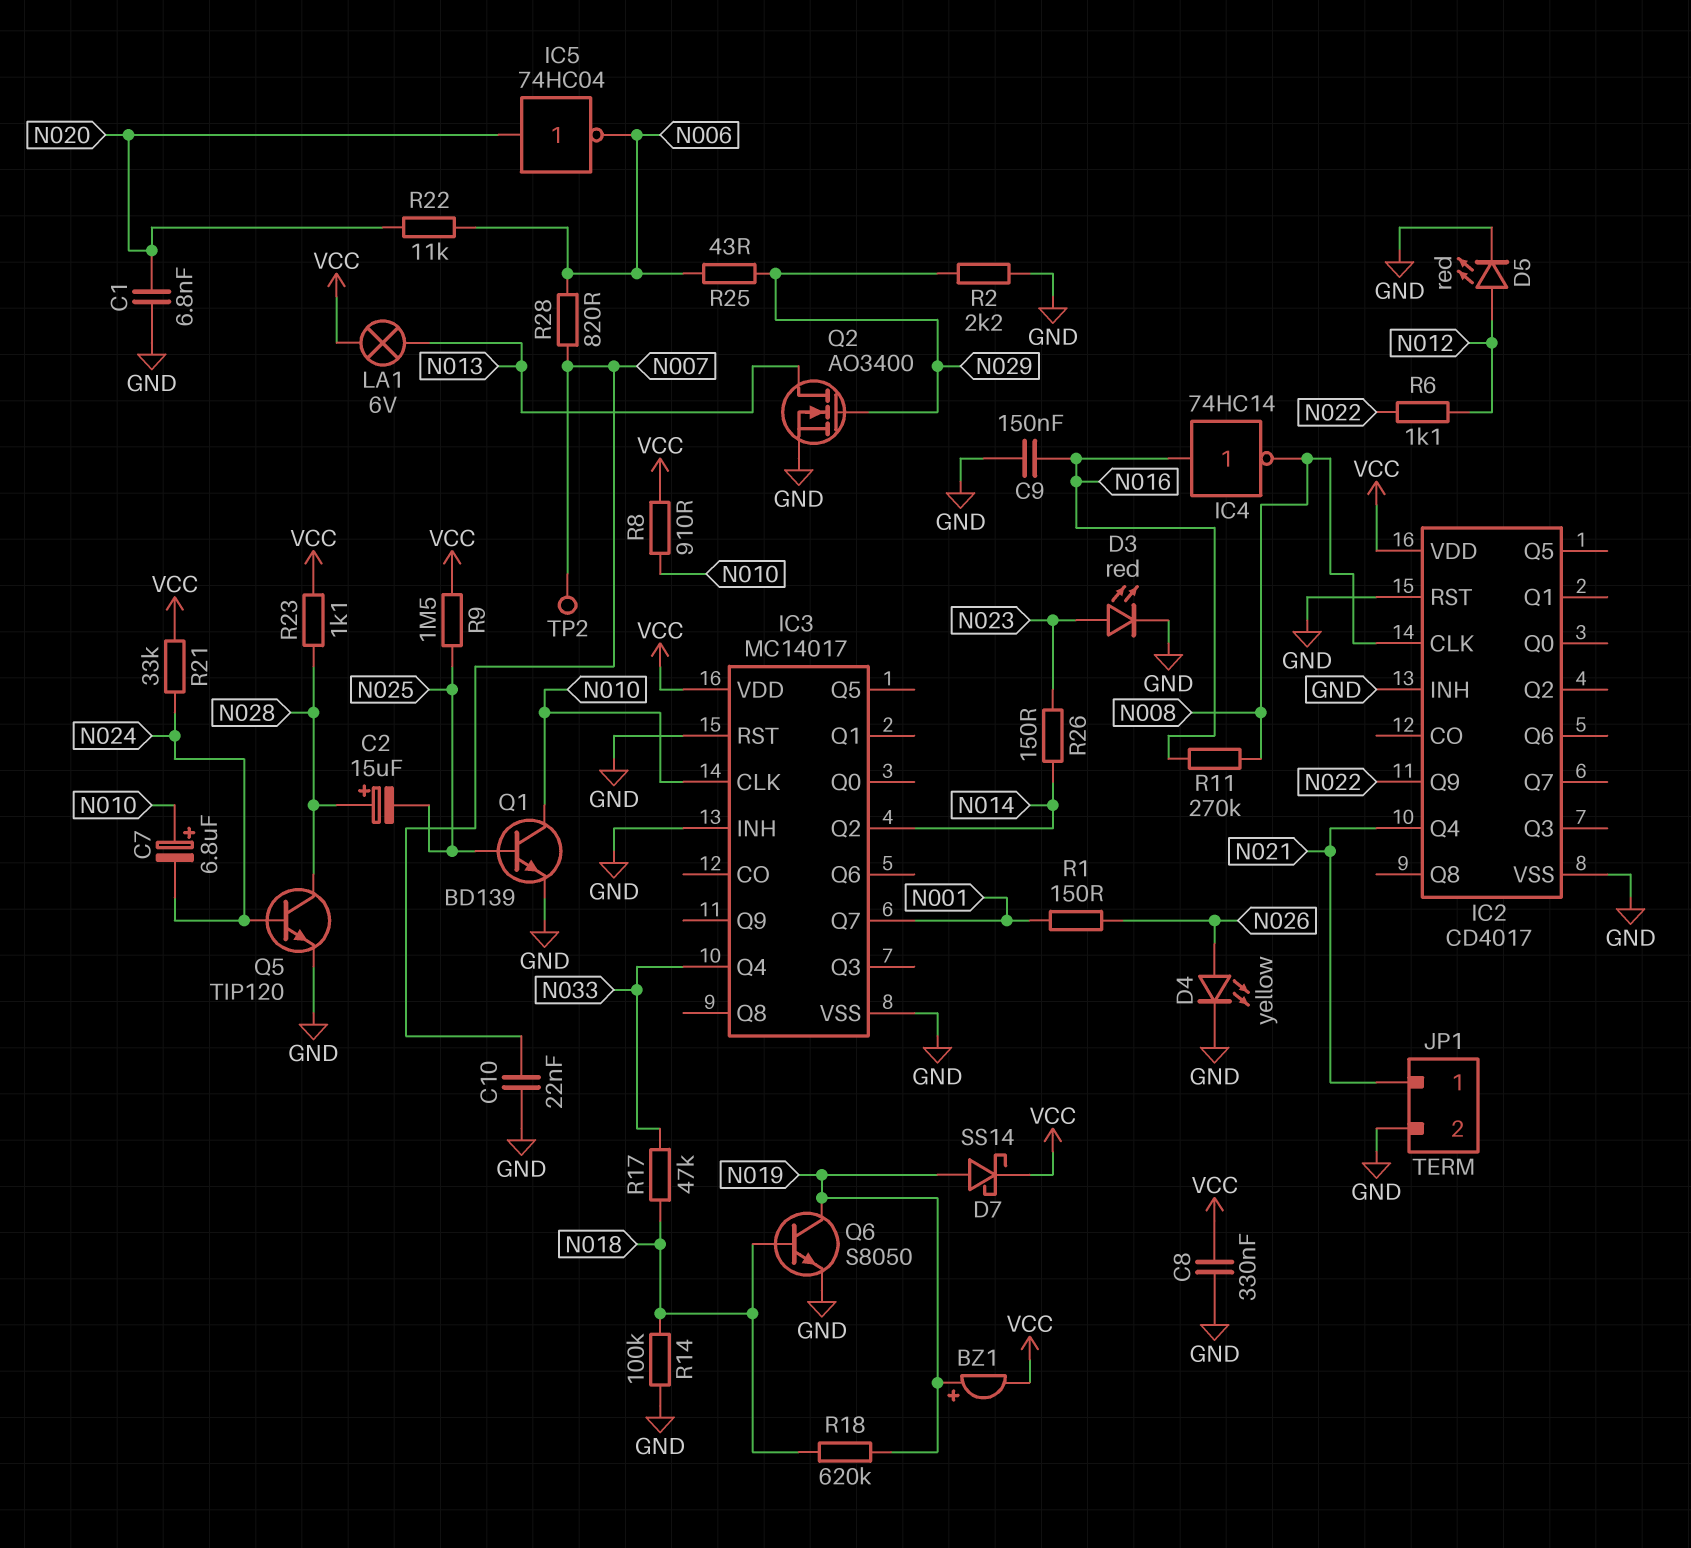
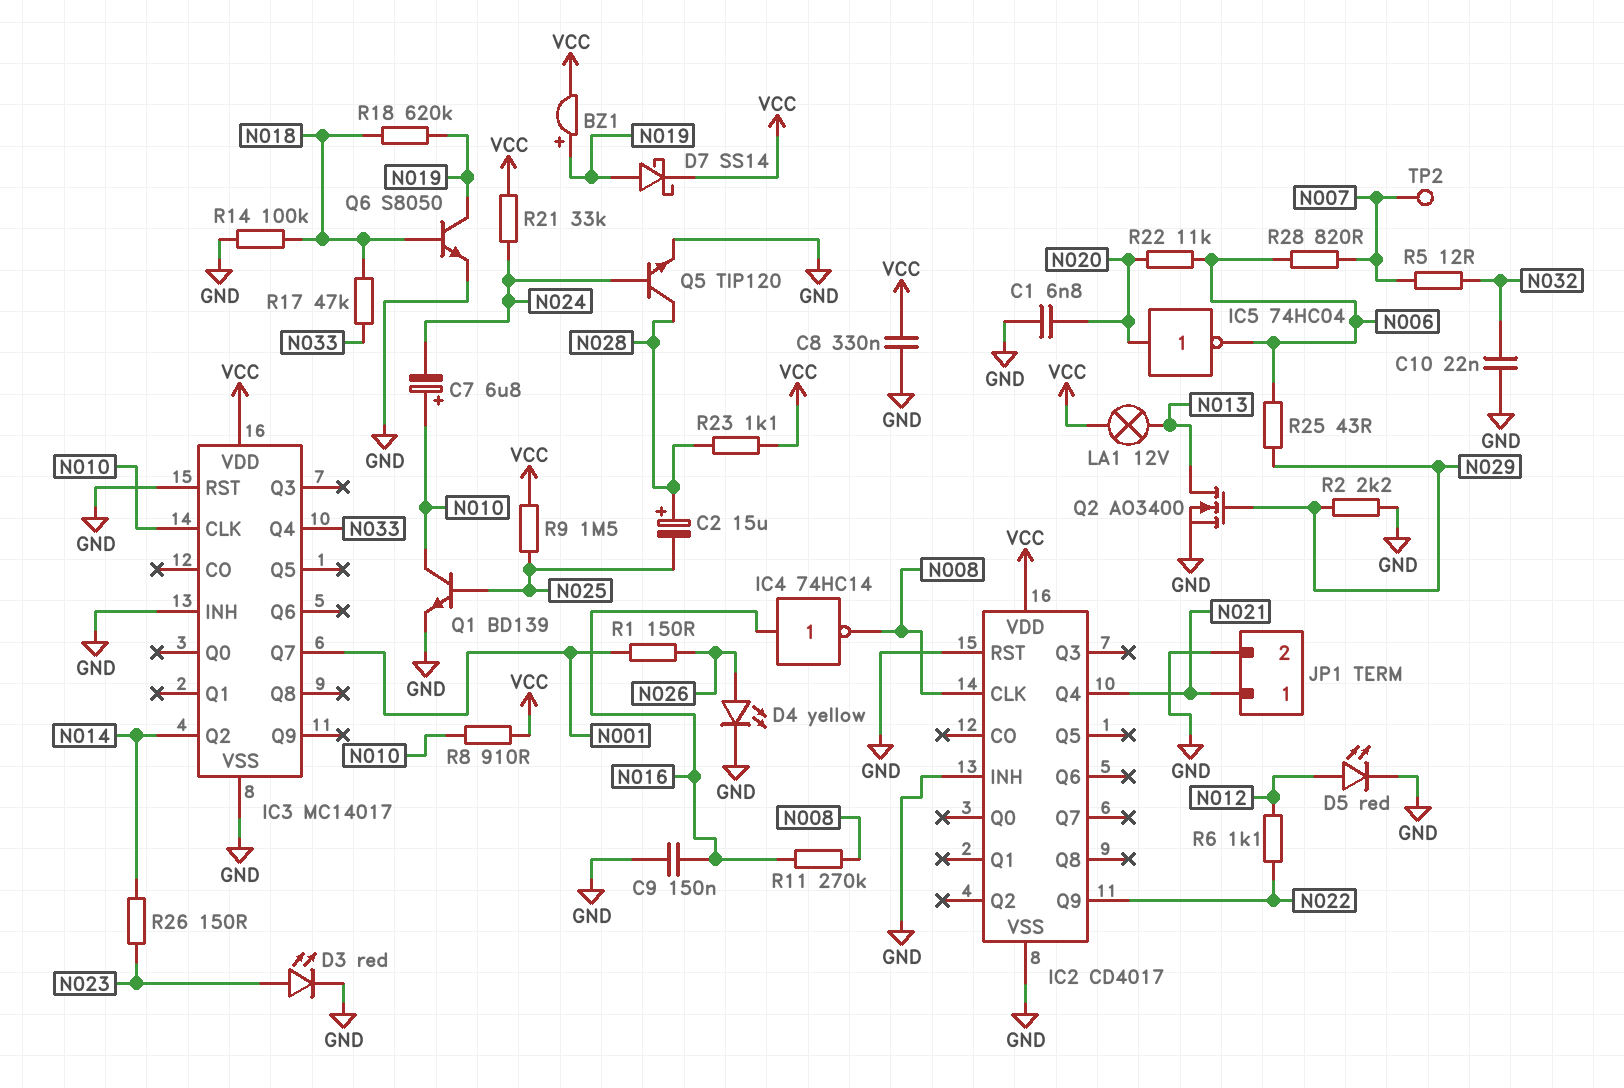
C10: 22nF (GND, N007) -> 22nF (GND, N032)
LA1: lamp 6V (N013, VCC) -> lamp 12V (N013, VCC)
R5: none -> 12 (N007, N032)

